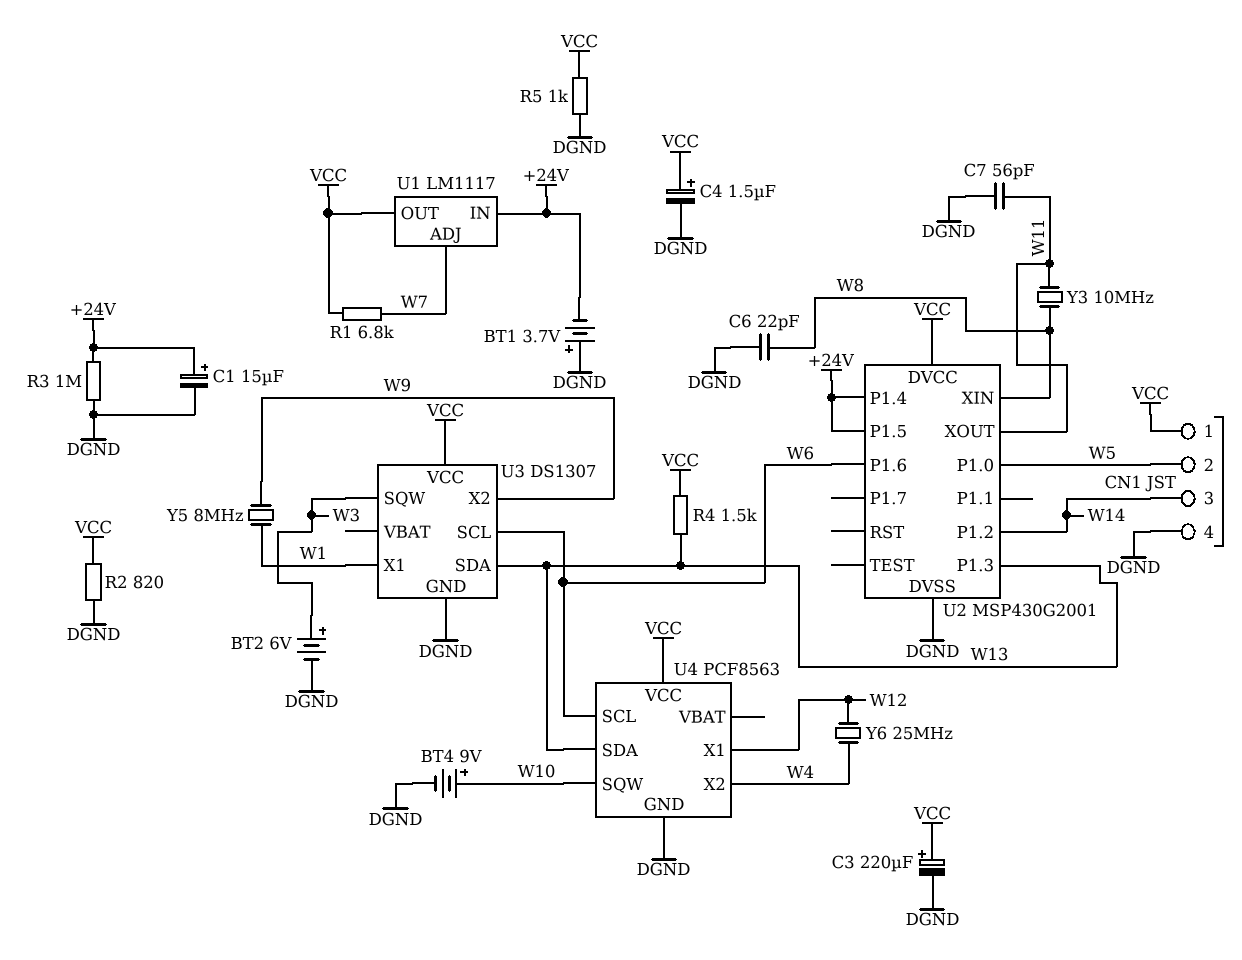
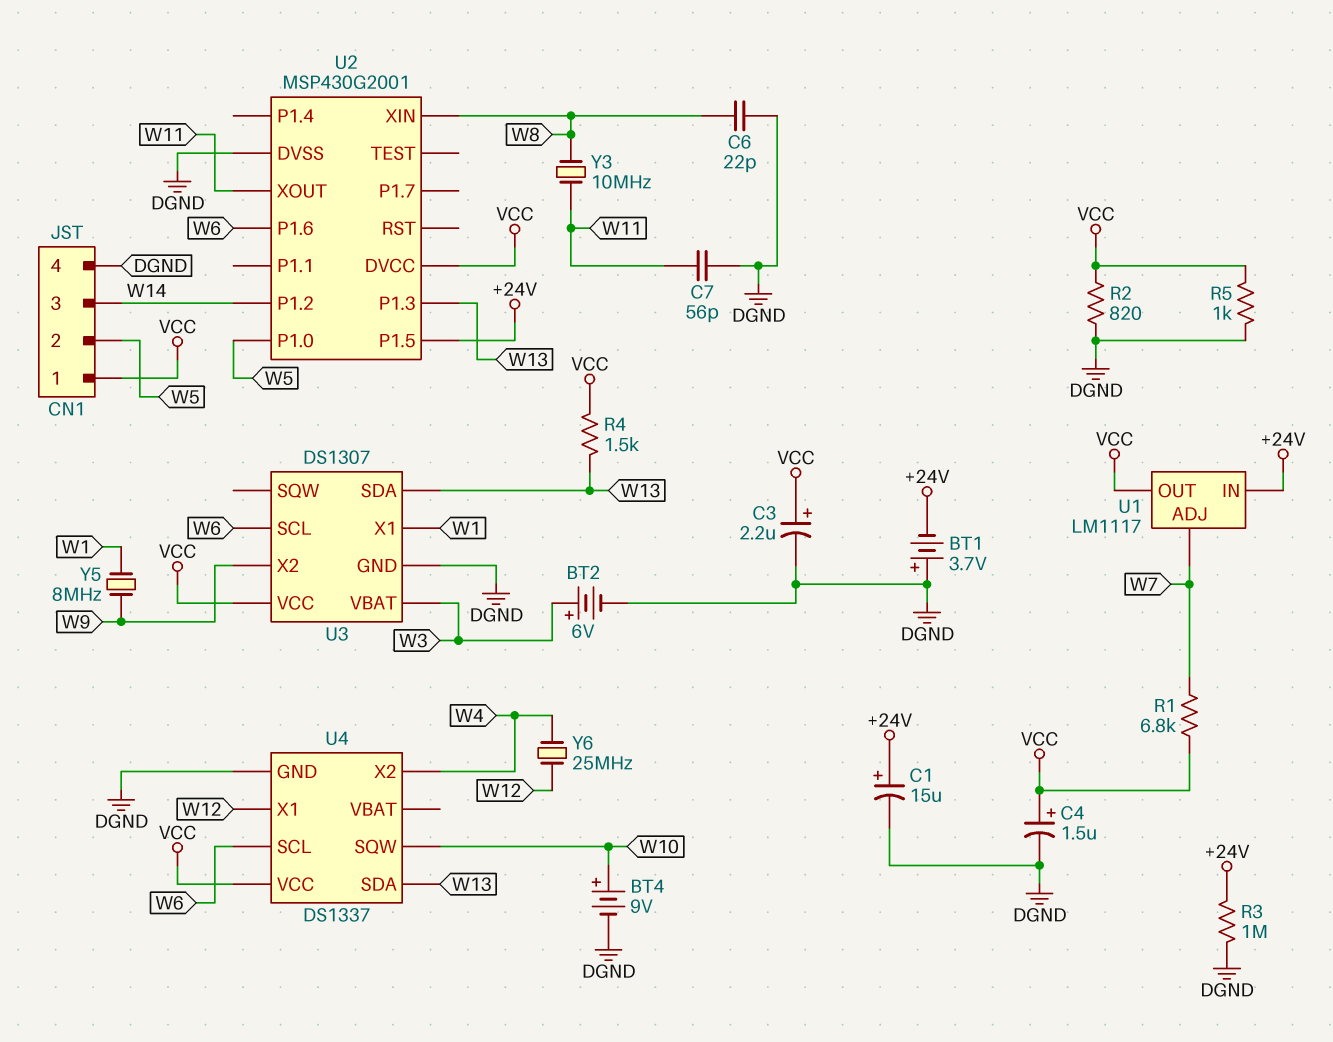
C3: 220uF (plus VCC, minus DGND) -> 2.2uF (plus VCC, minus DGND)
U2 pin P1.4: +24V -> none
U3 pin SQW: W3 -> none
U3 pin VBAT: none -> W3
U4: PCF8563 -> DS1337

